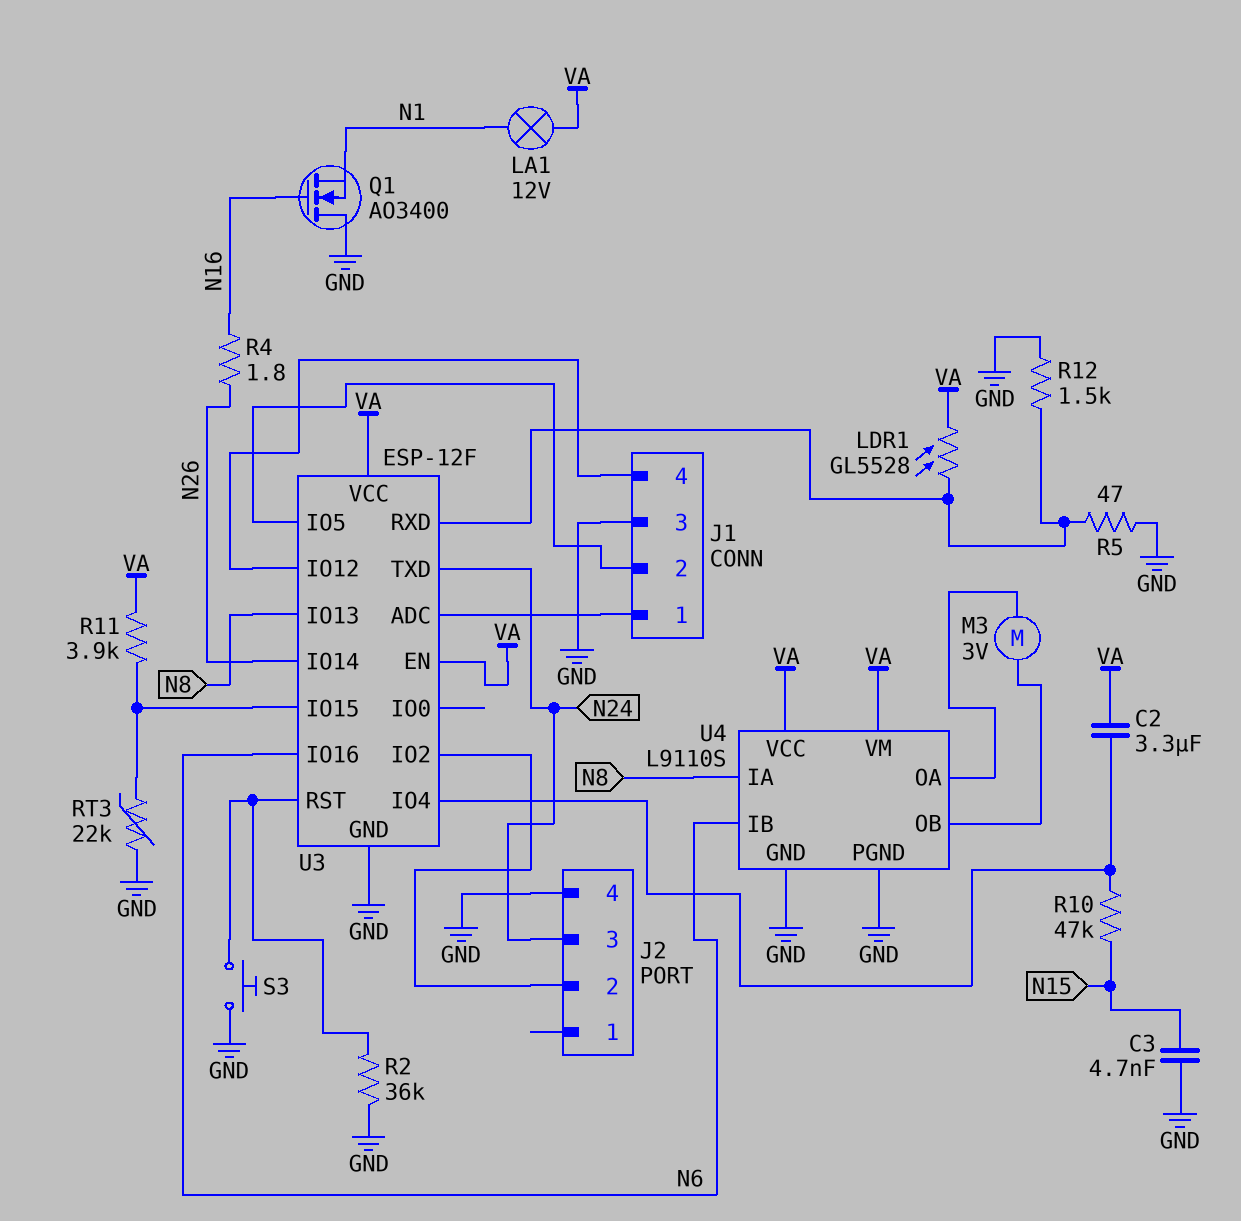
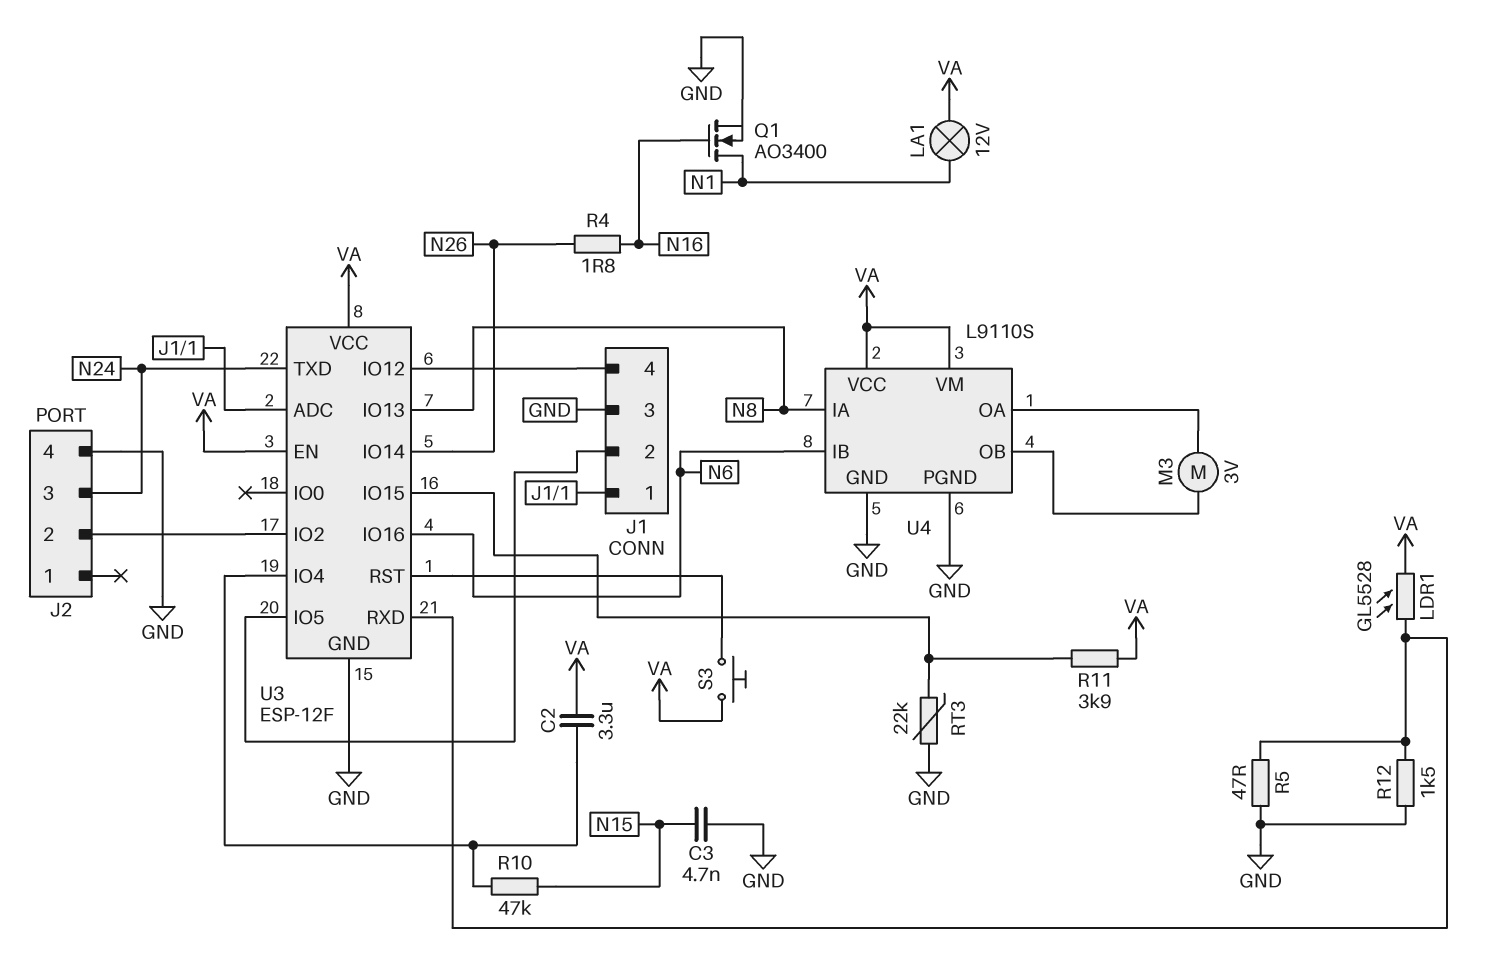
Q1: NMOS AO3400 (G N16, D GND, S N1) -> NMOS AO3400 (G N16, D N1, S GND)
R2: 36k (GND, U3/RST) -> none
S3: button (GND, U3/RST) -> button (U3/RST, VA)

